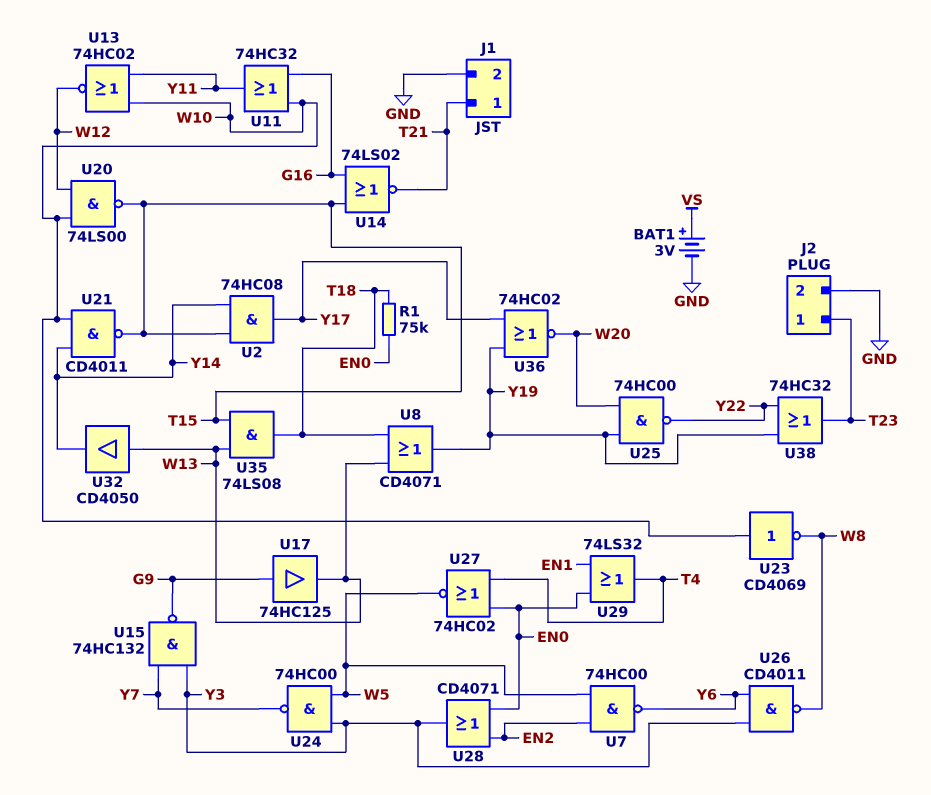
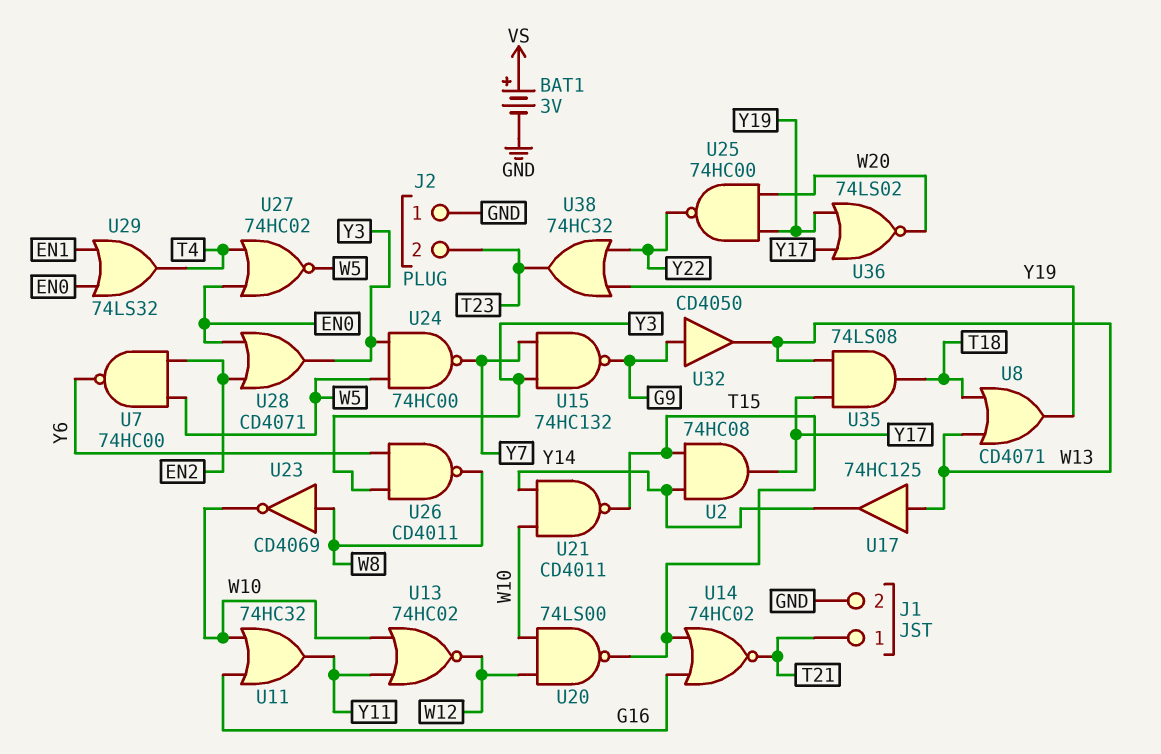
J2 pin 1: T23 -> GND
J2 pin 2: GND -> T23
R1: 75k (EN0, T18) -> none
U14: NOR 74LS02 (in G16, in T15, out T21) -> NOR 74HC02 (in G16, in T15, out T21)
U17: buffer 74HC125 (in G9, out W13) -> buffer 74HC125 (in W13, out Y14)
U23: NOT CD4069 (in W10, out W8) -> NOT CD4069 (in W8, out W10)
U32: buffer CD4050 (in W13, out Y14) -> buffer CD4050 (in G9, out W13)
U35: AND 74LS08 (in T15, in W13, out T18) -> AND 74LS08 (in W13, in Y17, out T18)
U36: NOR 74HC02 (in Y17, in Y19, out W20) -> NOR 74LS02 (in Y17, in Y19, out W20)

